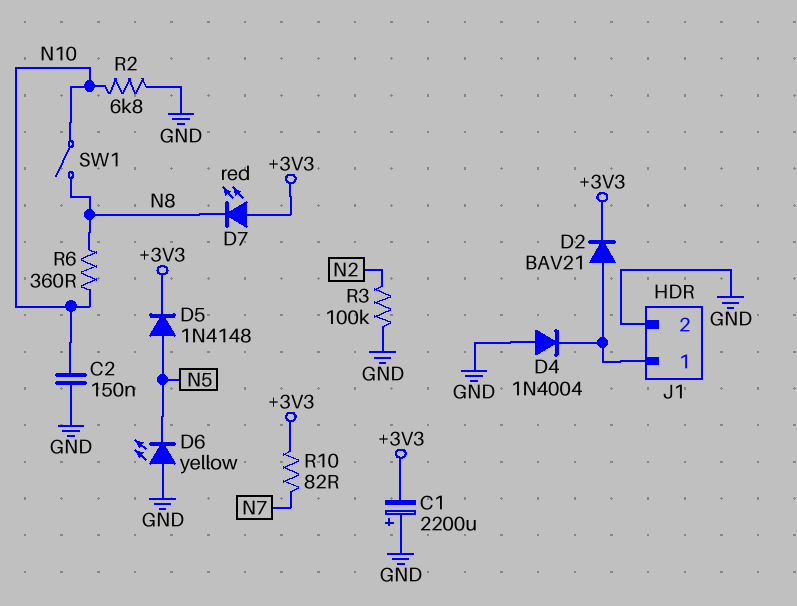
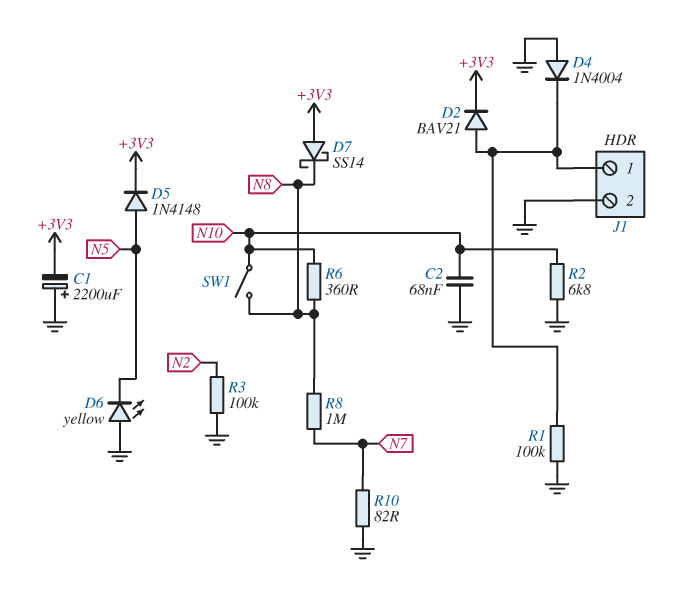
C2: 150nF (GND, N10) -> 68nF (GND, N10)
D7: LED red (A +3V3, K N8) -> schottky SS14 (A +3V3, K N8)
R1: none -> 100k (GND, J1/1)
R8: none -> 1M (N7, N8)
R10: 82 (+3V3, N7) -> 82 (GND, N7)

